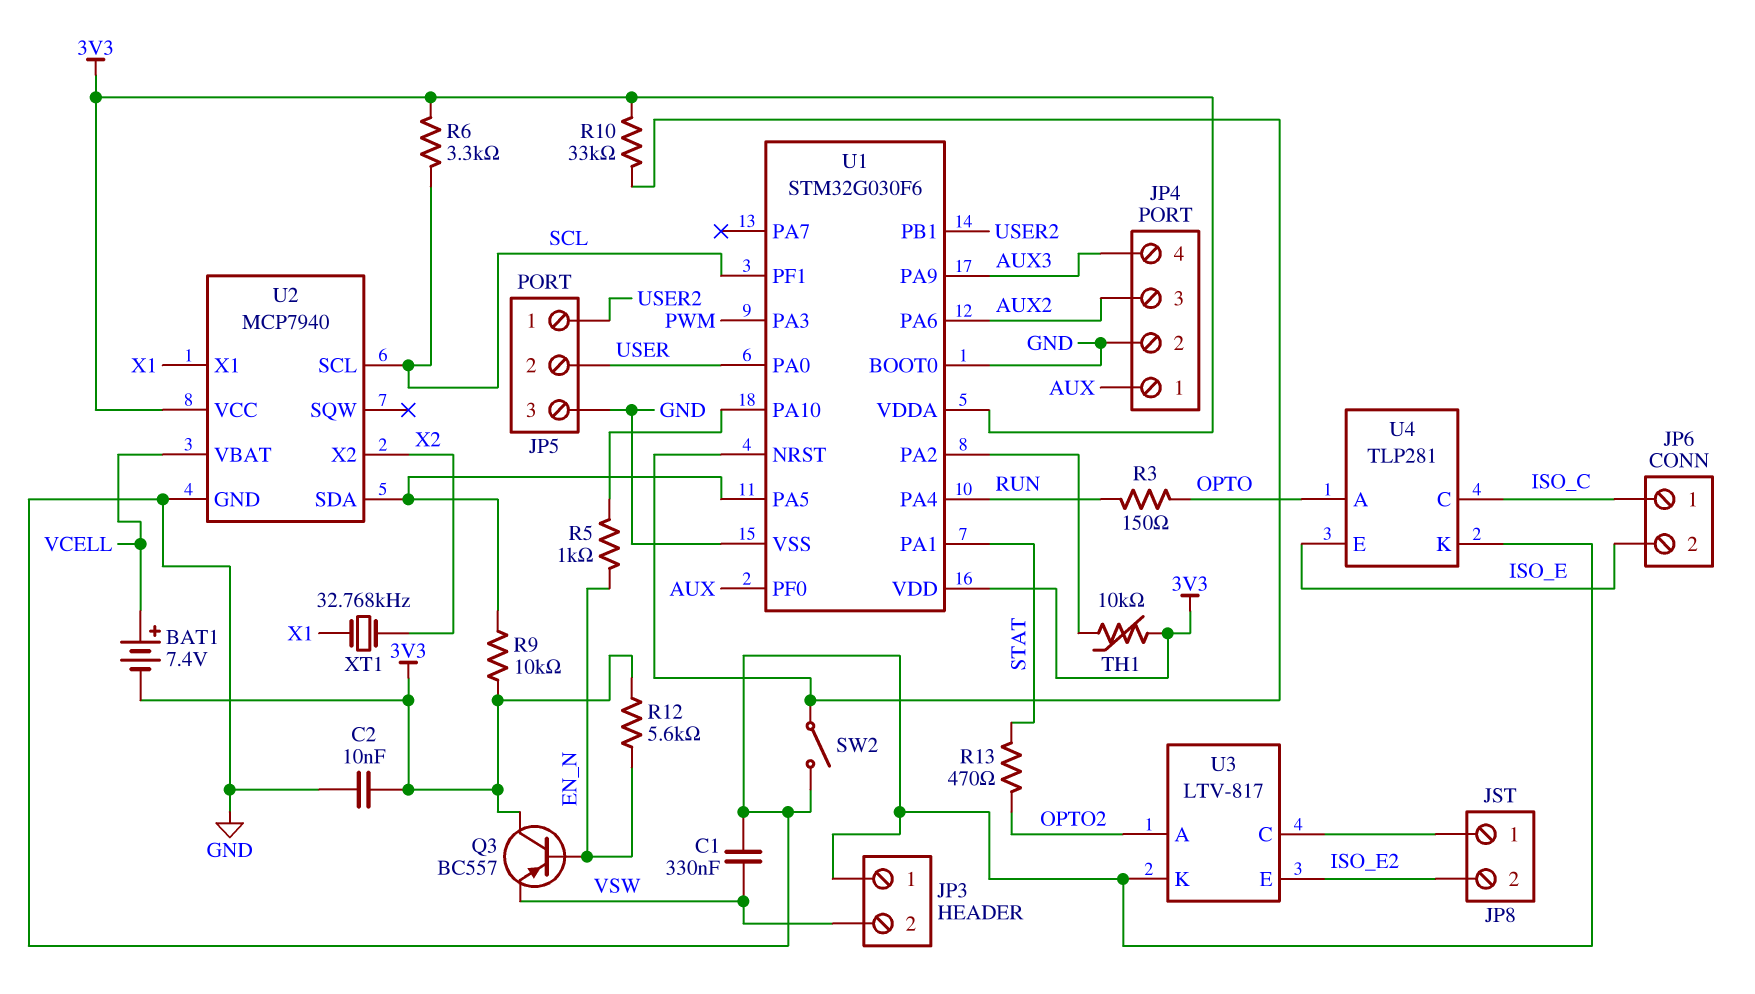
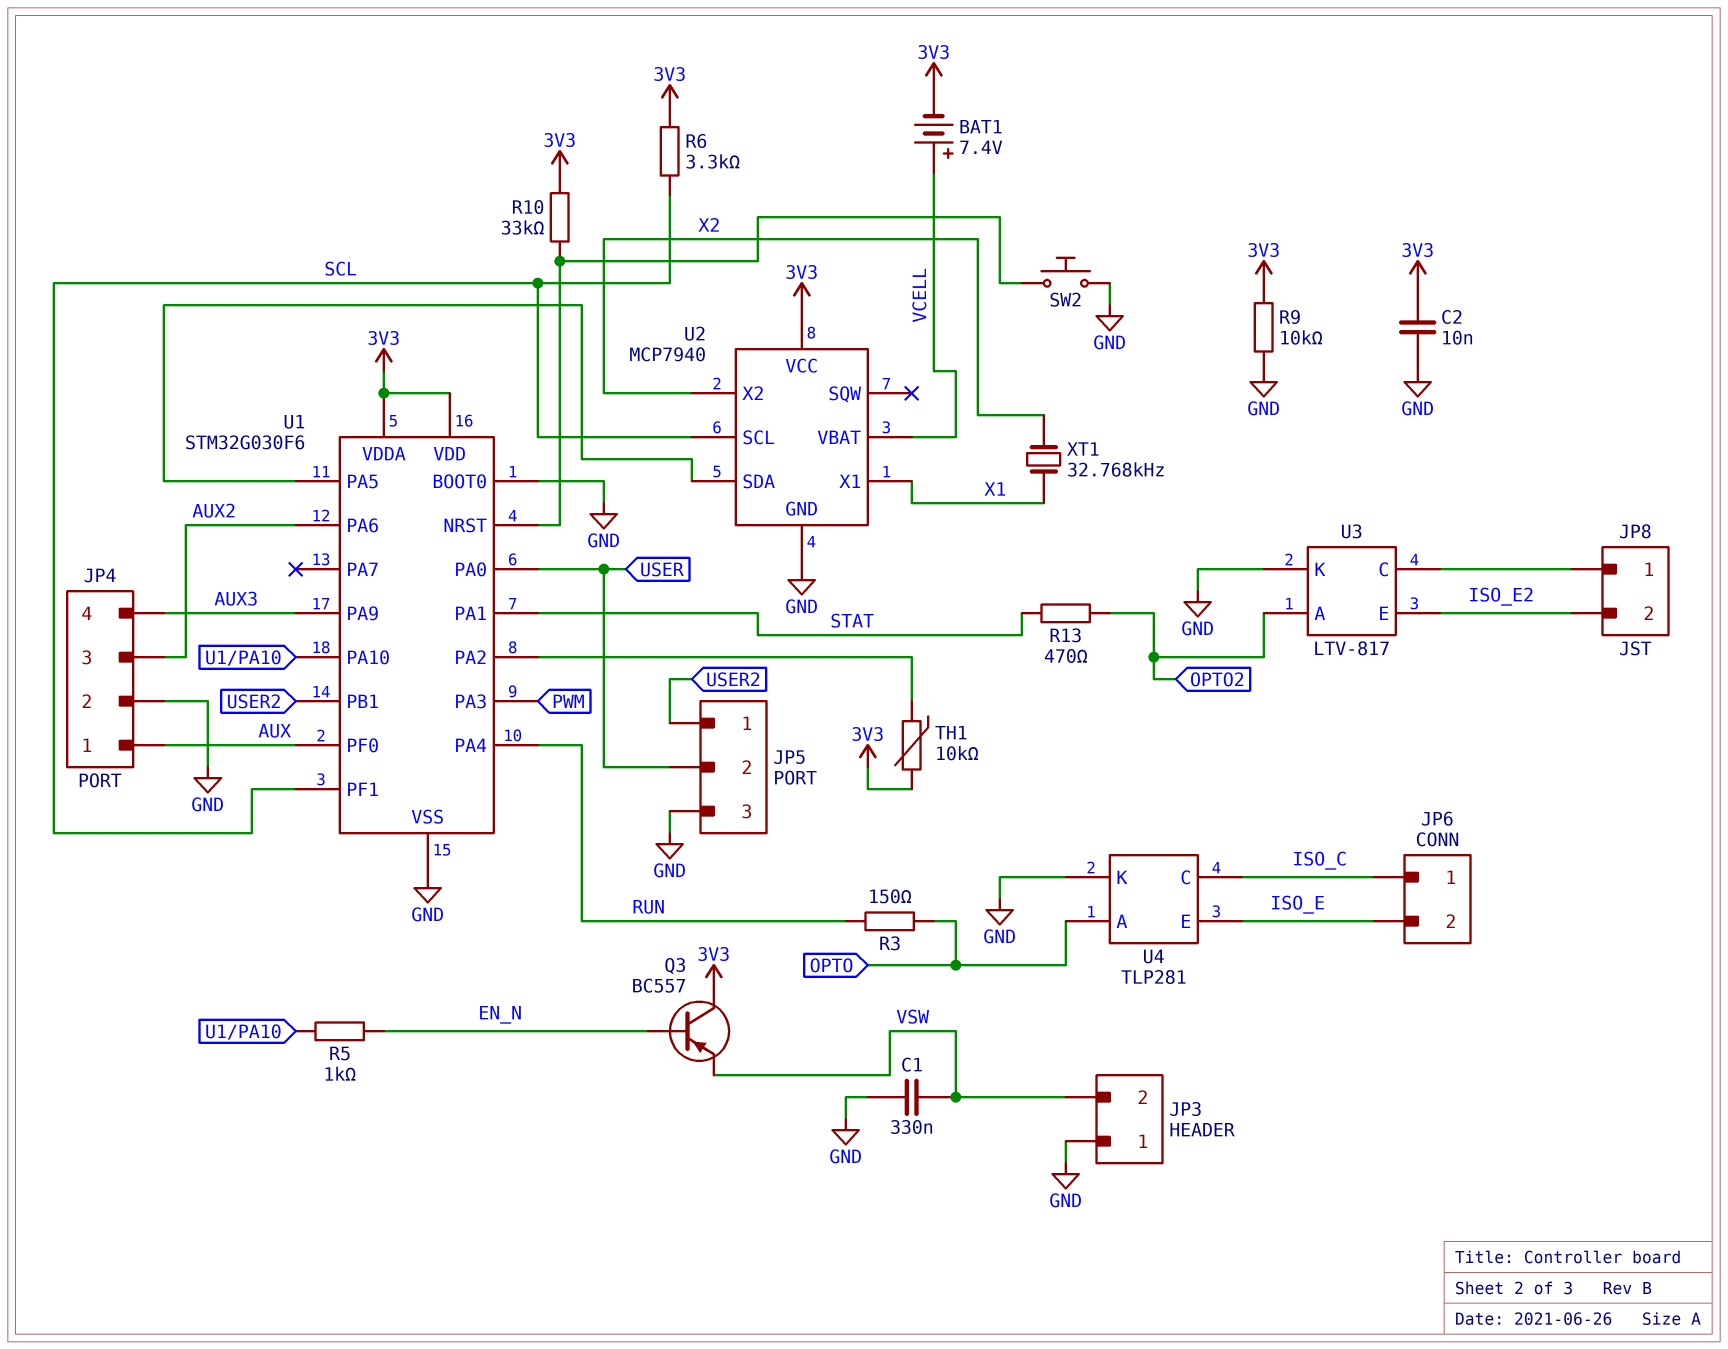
R9: 10k (3V3, U1/PA5) -> 10k (3V3, GND)
R12: 5.6k (3V3, EN_N) -> none
SW2: switch (GND, U1/NRST) -> button (GND, U1/NRST)

